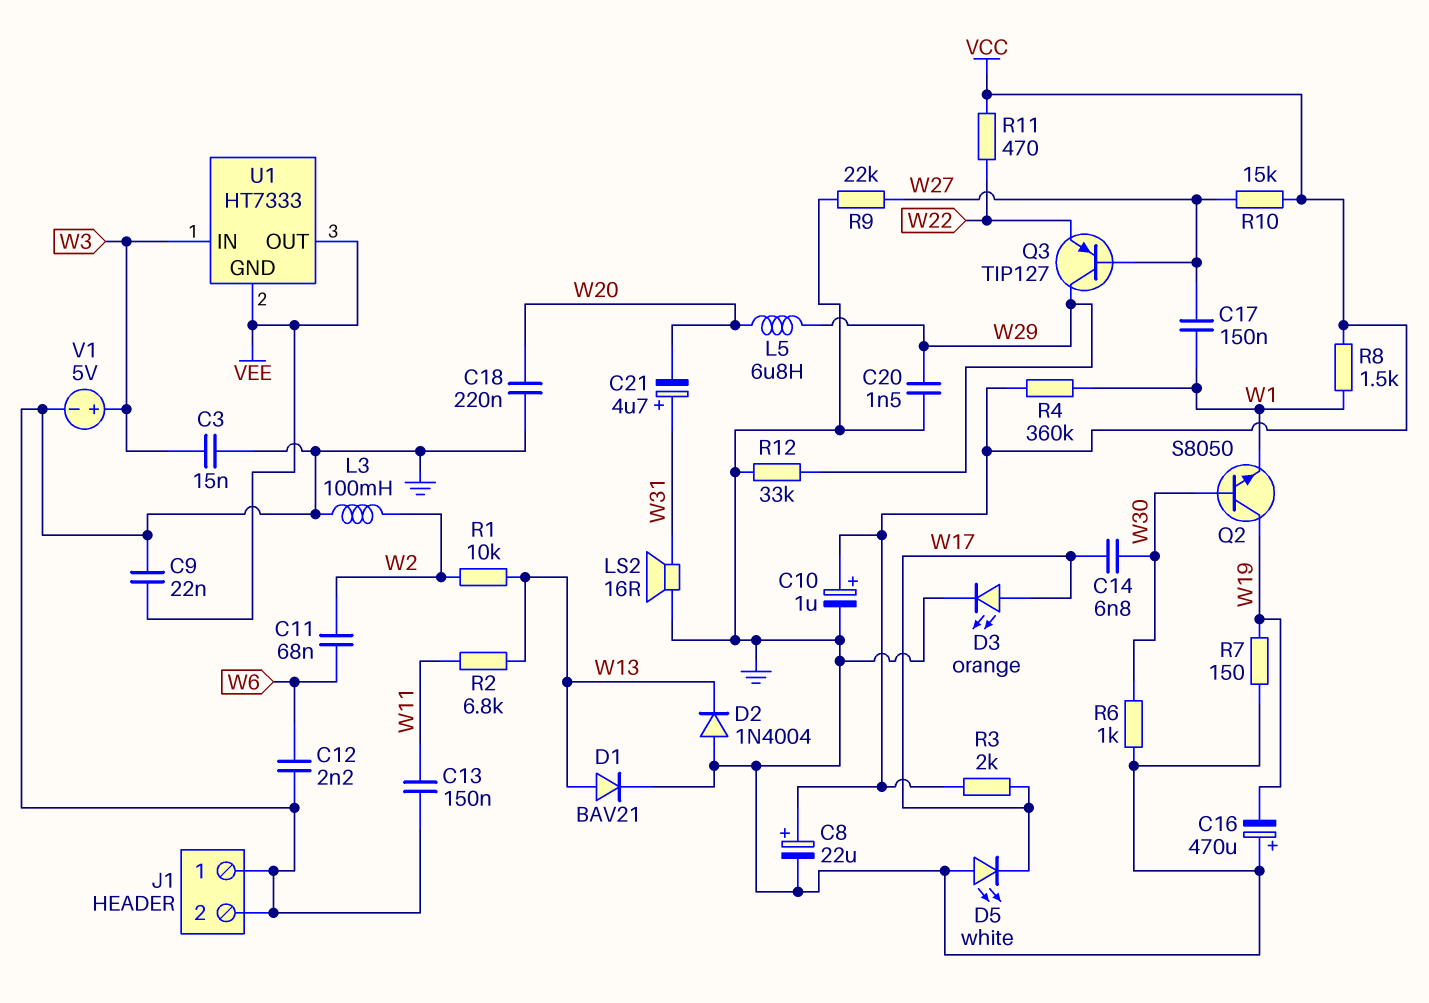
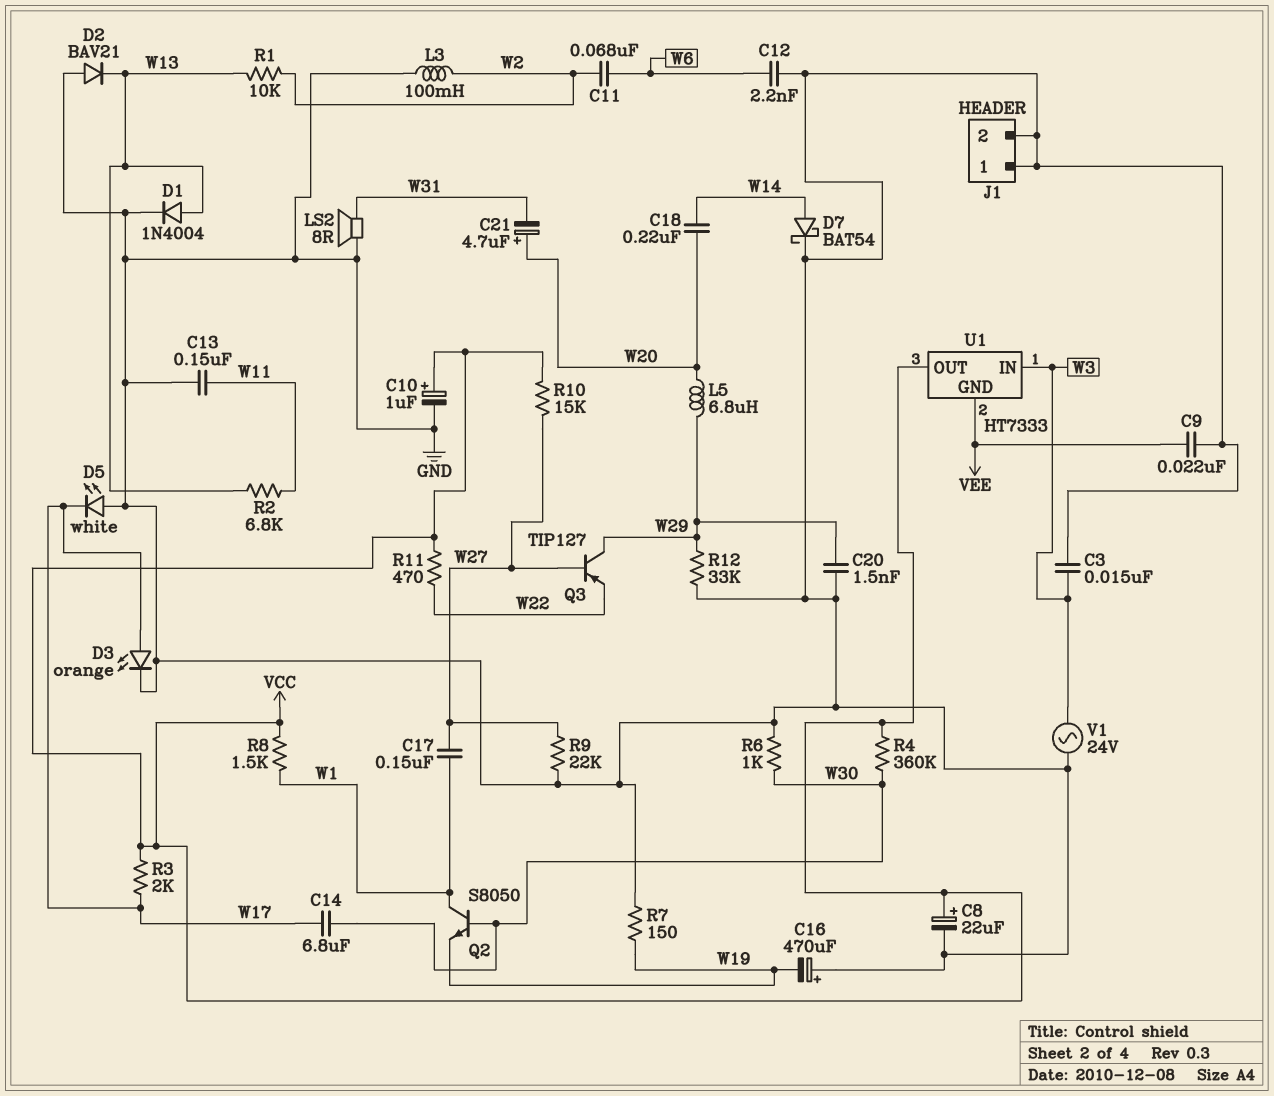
C14: 6.8nF (W17, W30) -> 6.8uF (W17, W30)
C18: 220nF (GND, W20) -> 220nF (W14, W20)
C21: 4.7uF (plus W31, minus W20) -> 4.7uF (plus W20, minus W31)
D1: diode BAV21 (A W13, K GND) -> diode 1N4004 (A W13, K GND)
D2: diode 1N4004 (A GND, K W13) -> diode BAV21 (A GND, K W13)
D7: none -> schottky BAT54 (A W14, K GND)
LS2: speaker 16R (GND, W31) -> speaker 8R (GND, W31)
Q2: NPN S8050 (B W30, C W19, E W1) -> NPN S8050 (B W30, C W1, E W19)
R4: 360k (VCC, W1) -> 360k (VCC, W30)
U1 pin OUT: VEE -> VCC
V1: 5V (plus W3, minus GND) -> AC 24V (GND, W3)

